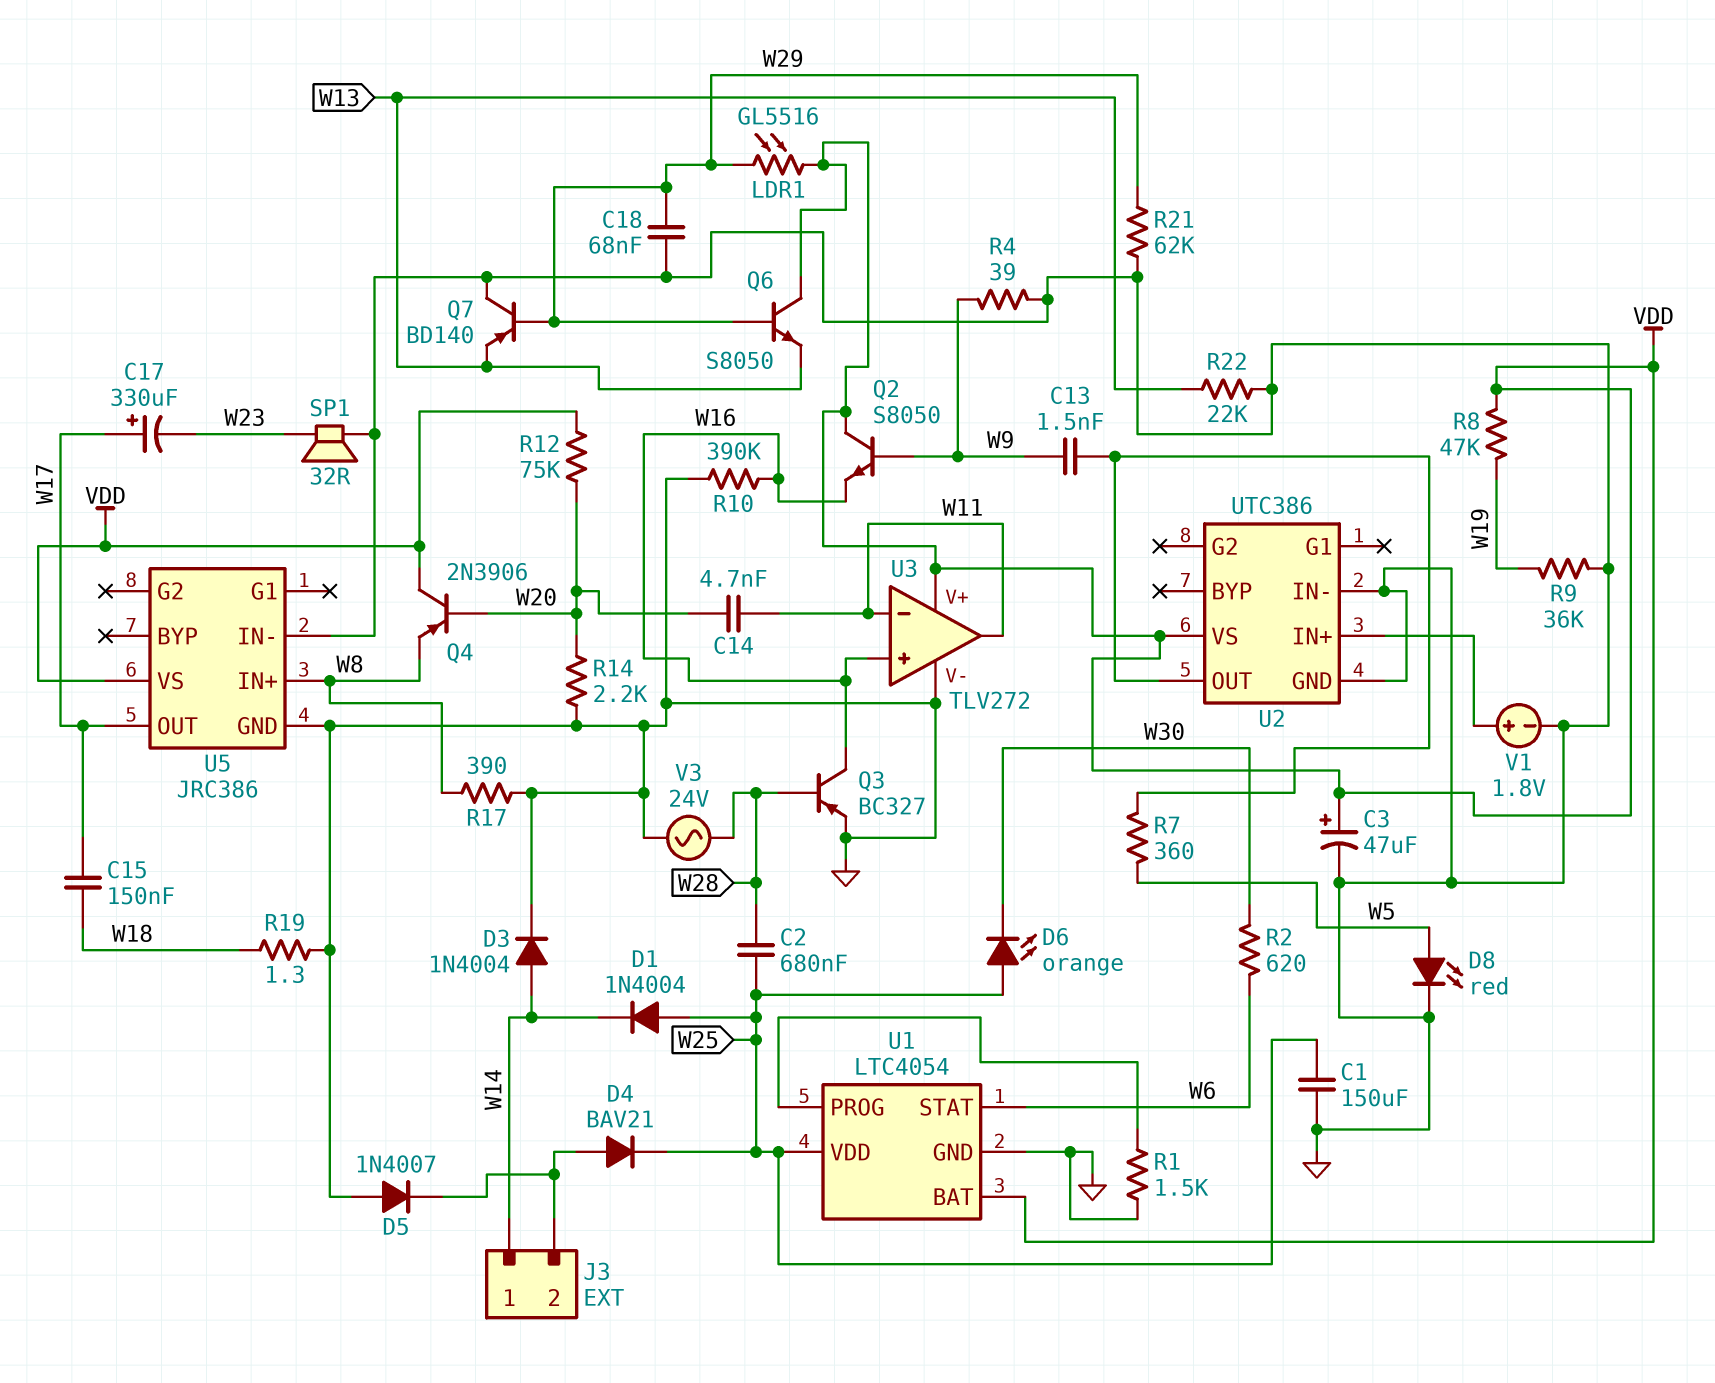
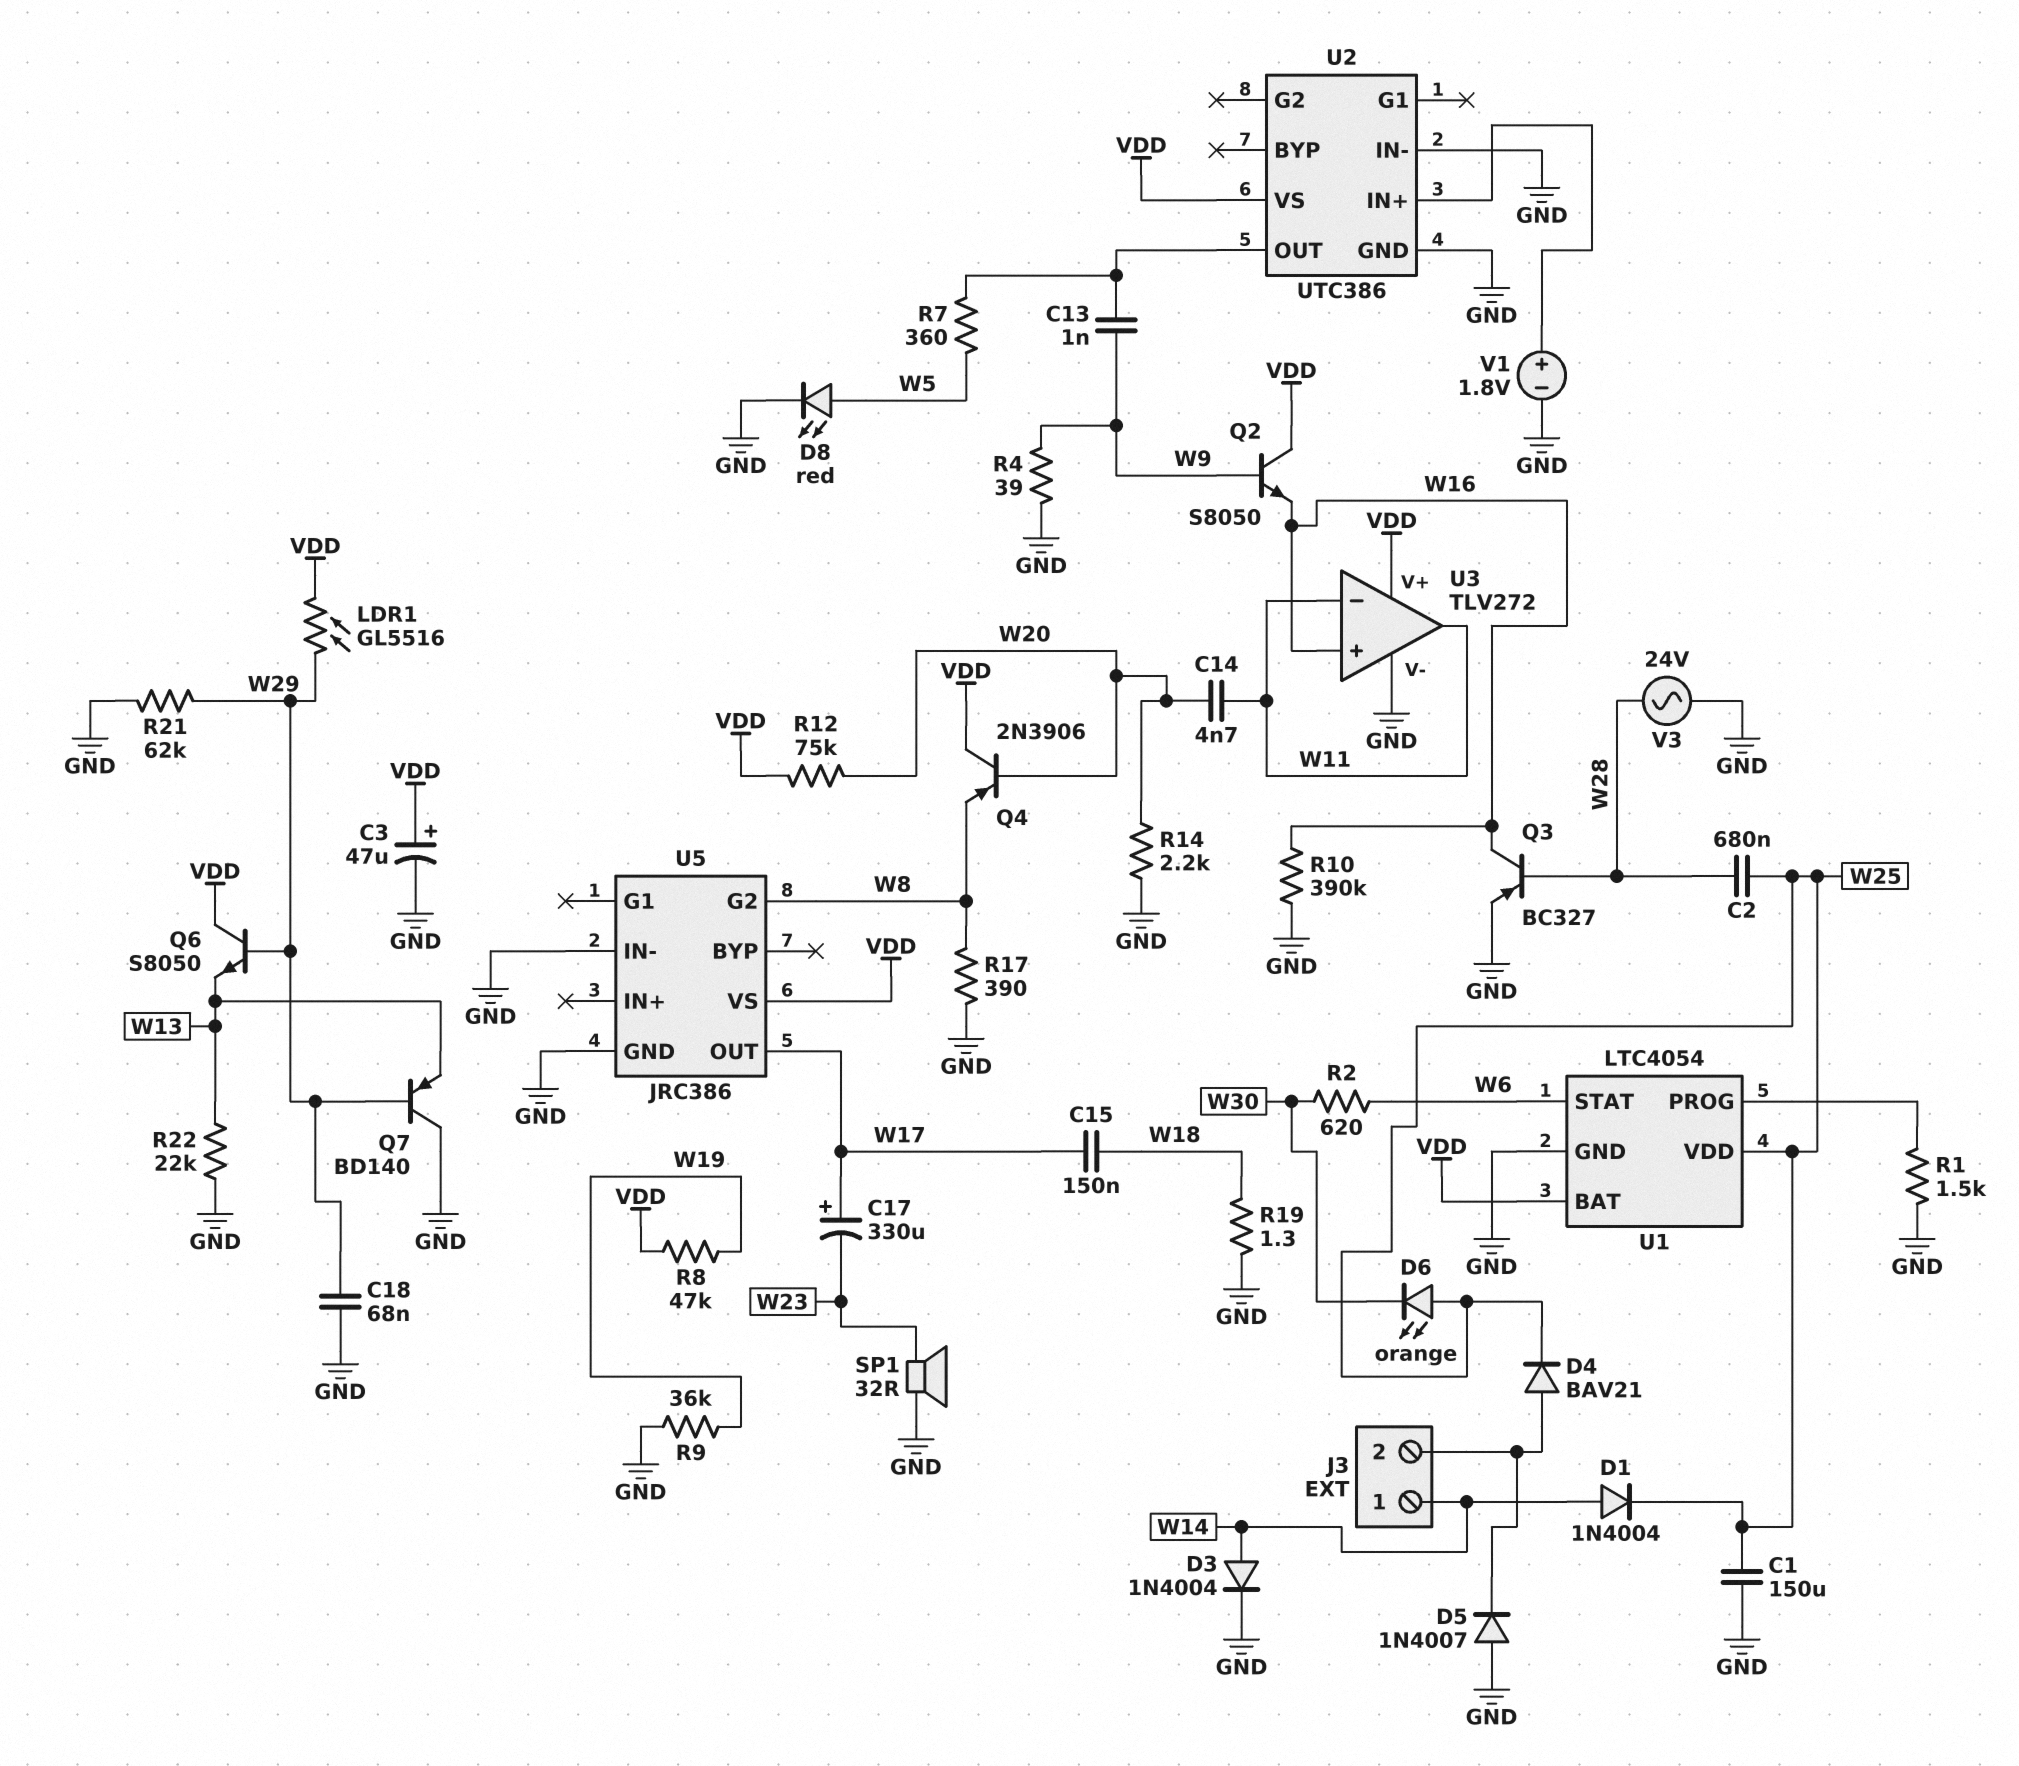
C13: 1.5nF (U2/OUT, W9) -> 1nF (U2/OUT, W9)
D1: diode 1N4004 (A W25, K W14) -> diode 1N4004 (A W14, K W25)
U5 pin G2: none -> W8
U5 pin IN+: W8 -> none

